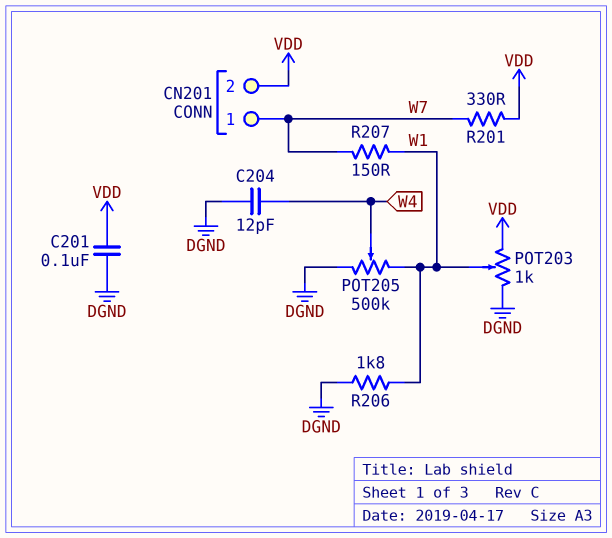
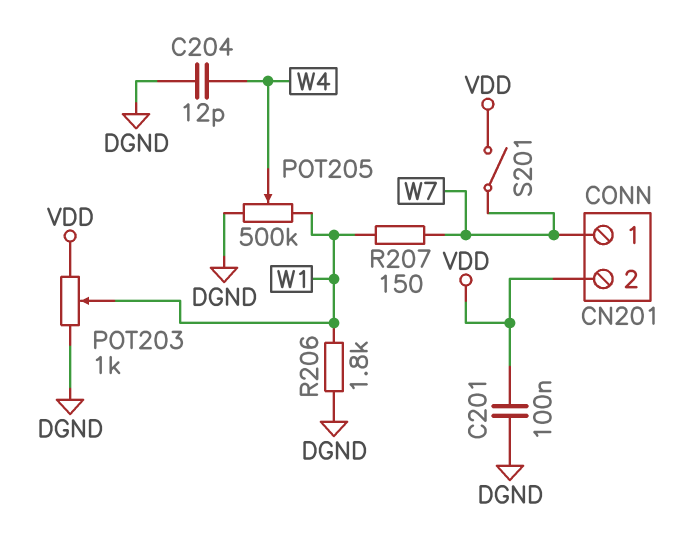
R201: 330 (VDD, W7) -> none
S201: none -> switch (VDD, W7)

